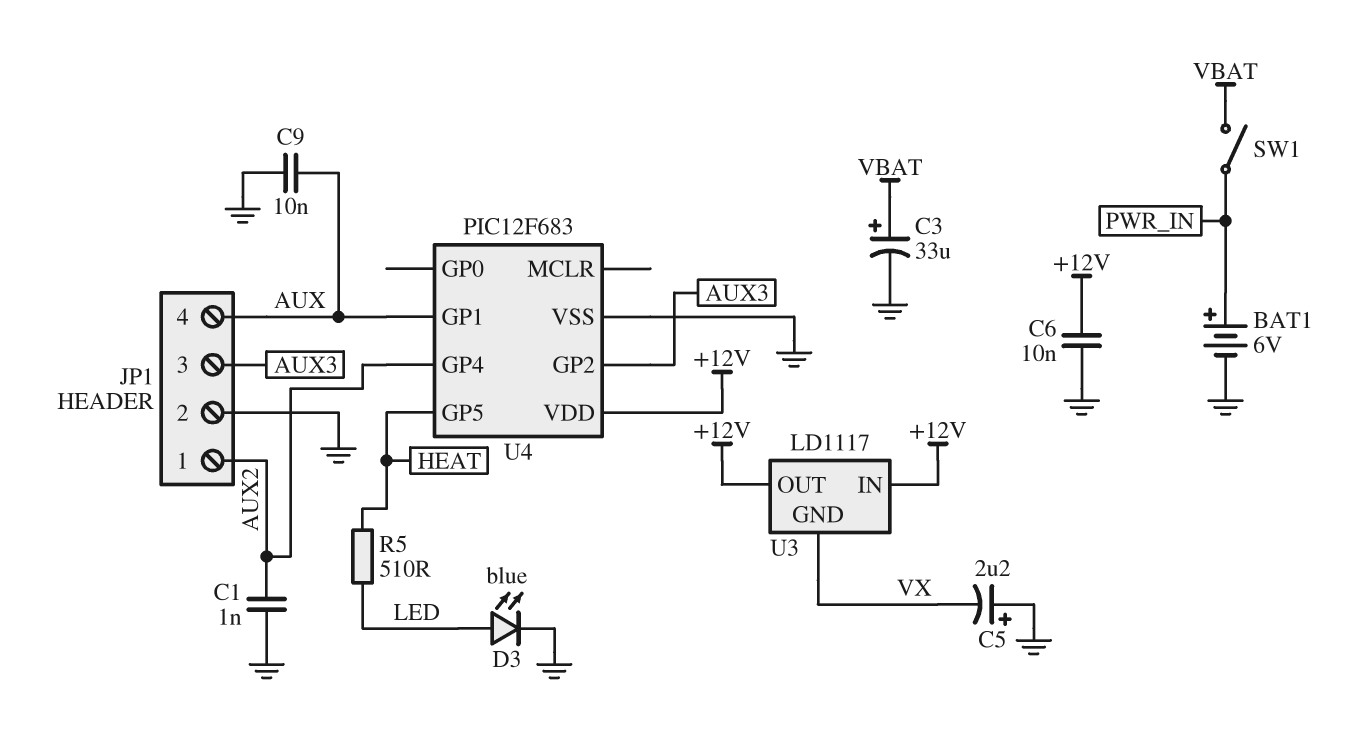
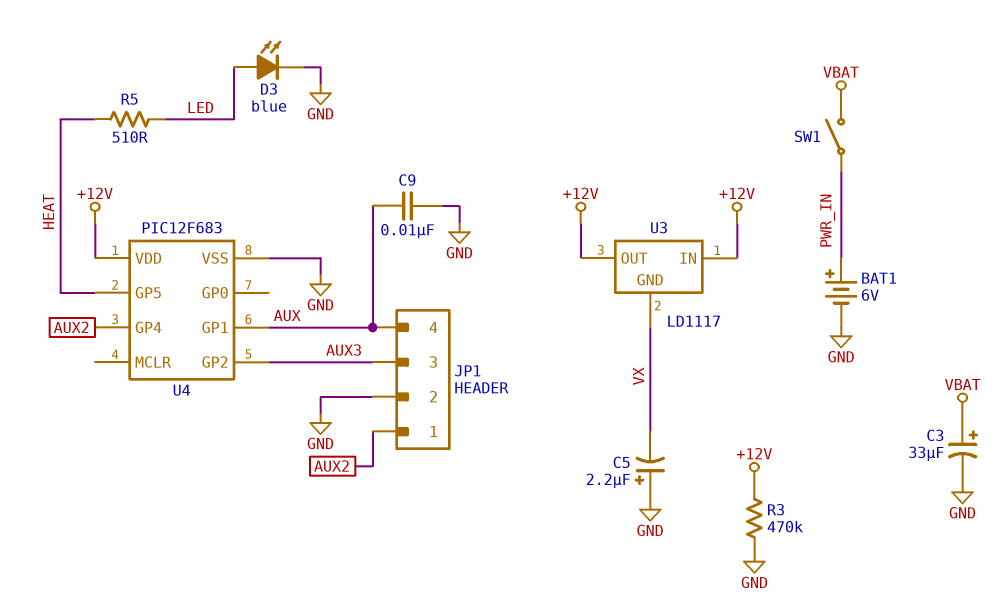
C1: 1nF (AUX2, GND) -> none
C6: 10nF (+12V, GND) -> none
R3: none -> 470k (+12V, GND)

